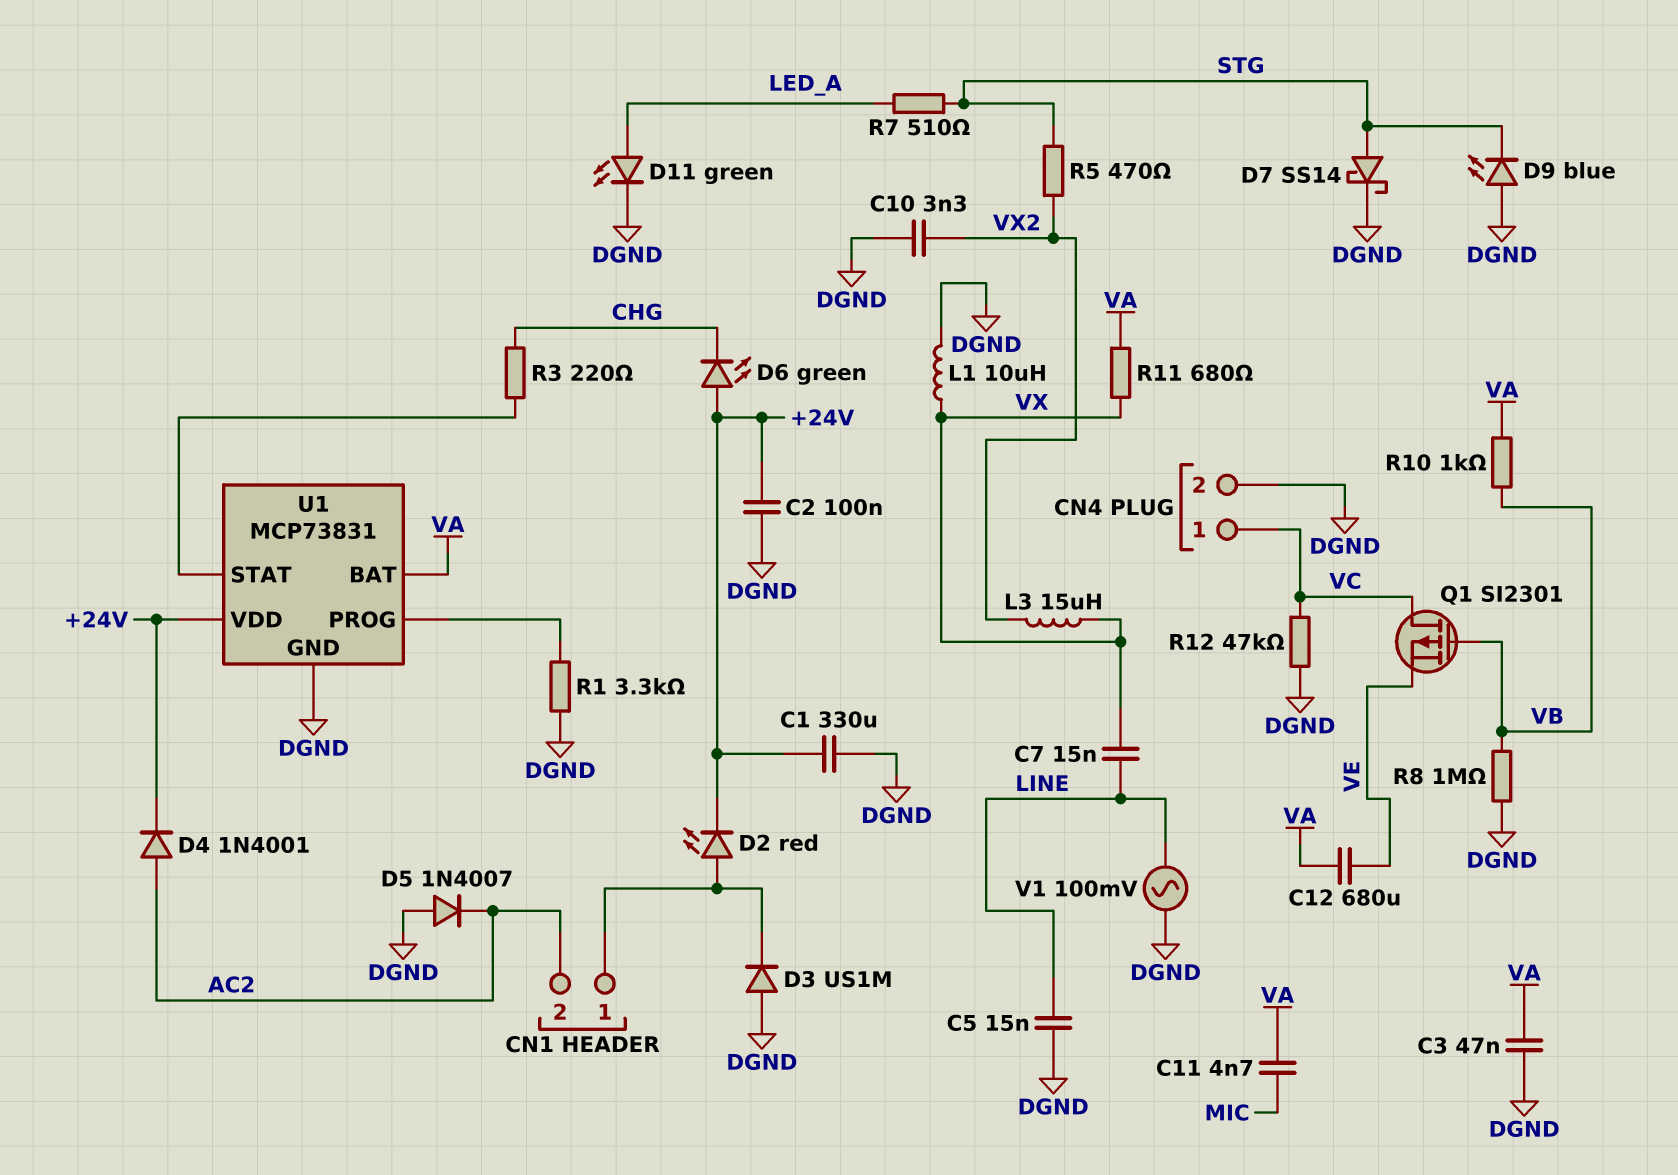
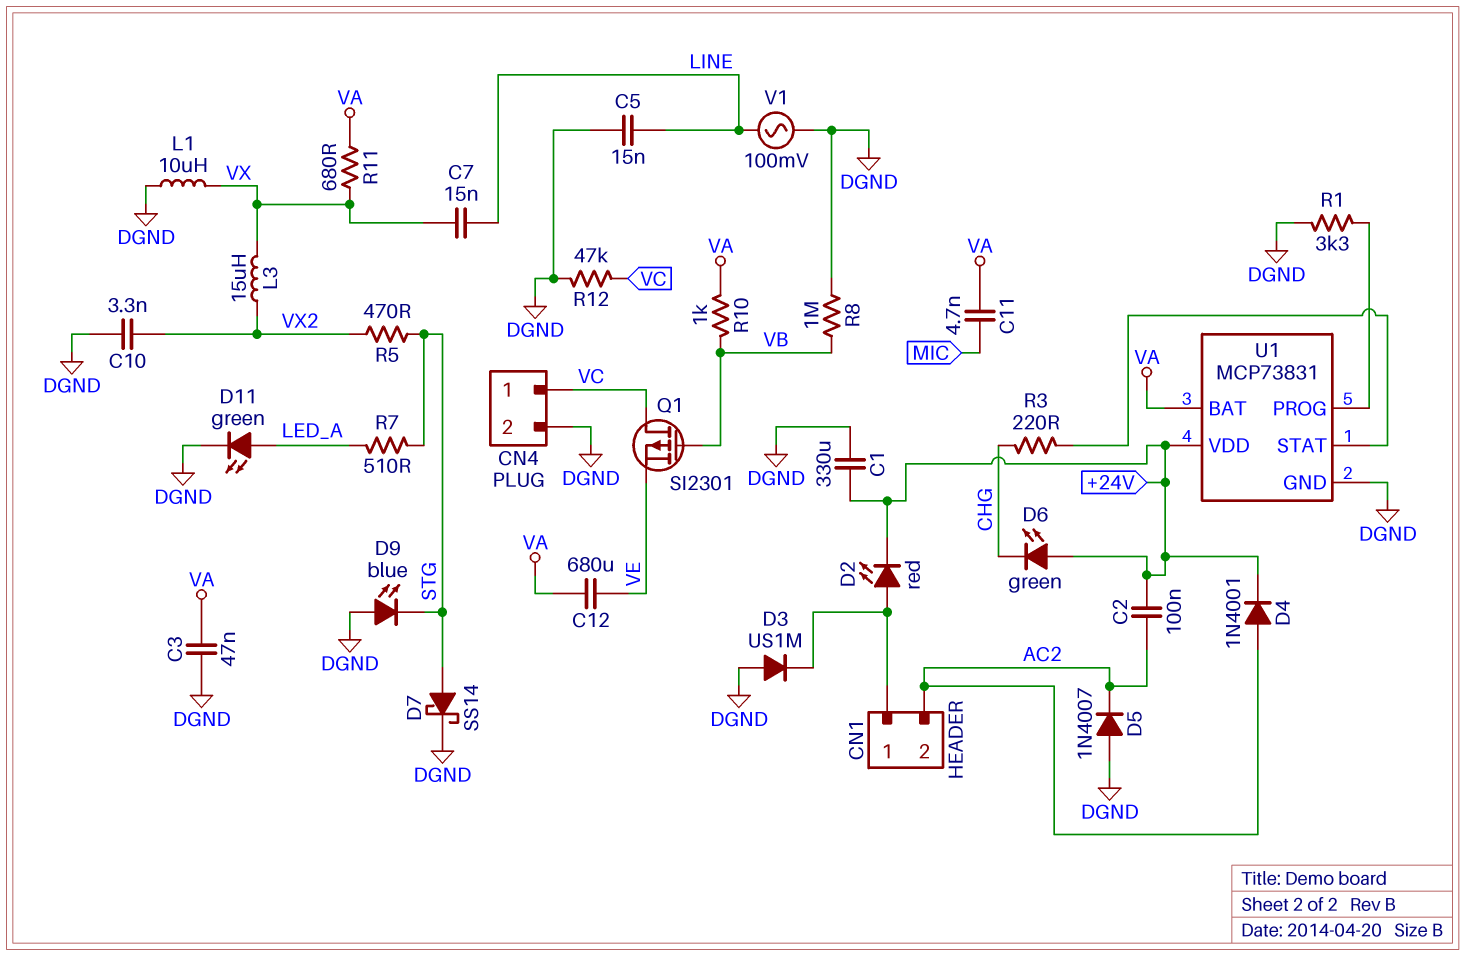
C2: 100nF (+24V, DGND) -> 100nF (+24V, AC2)

